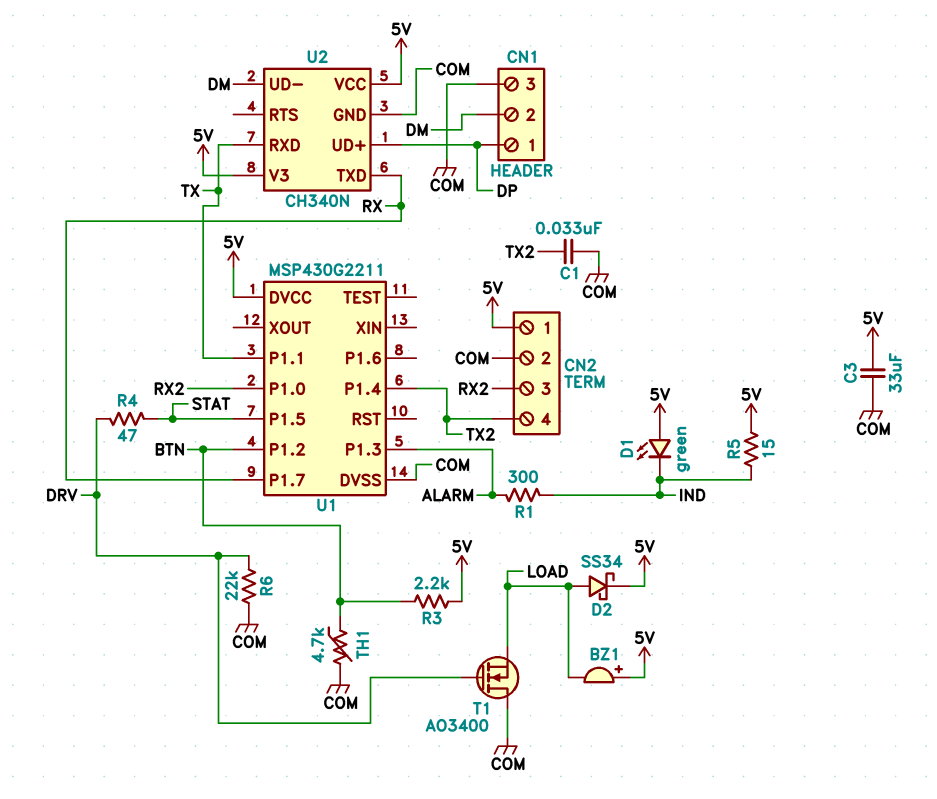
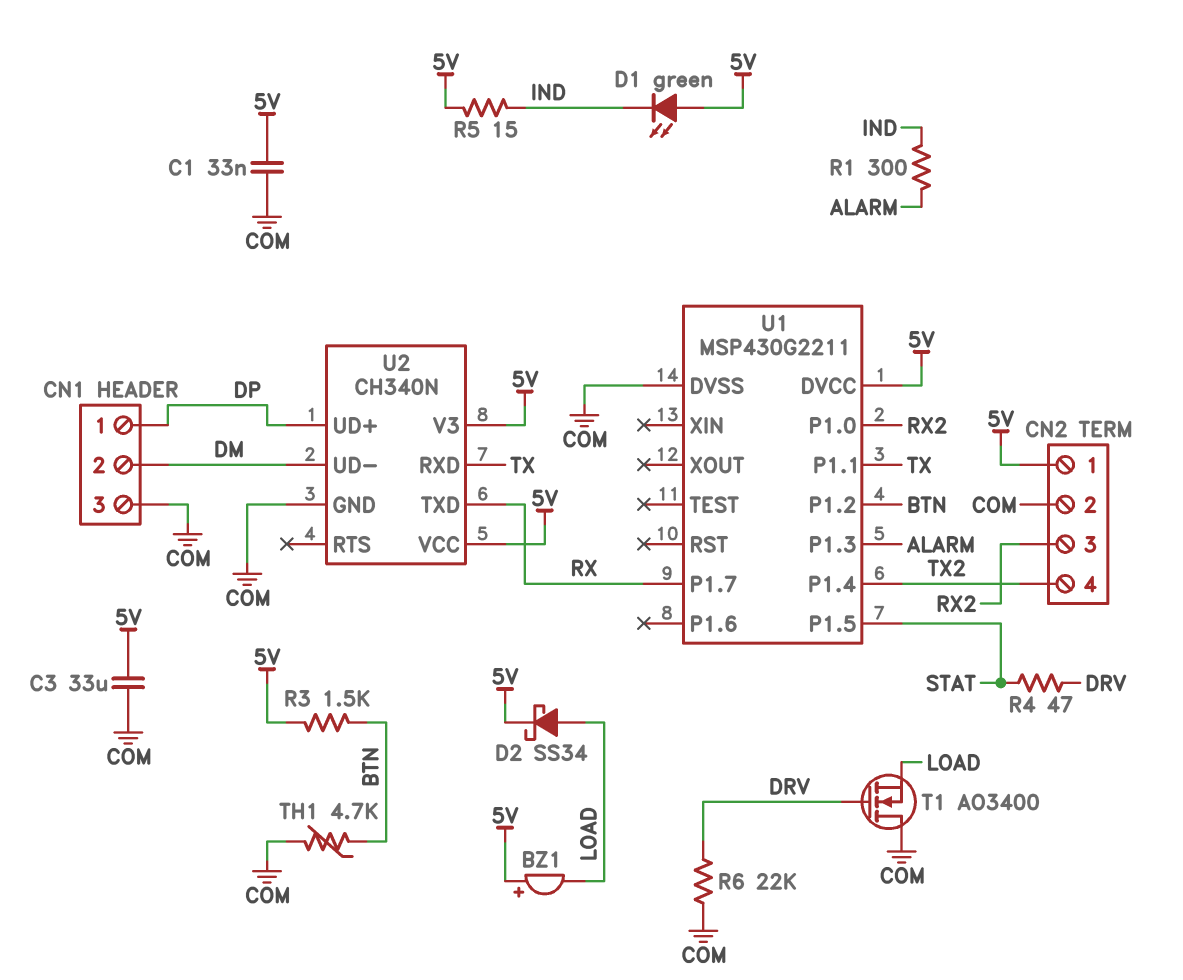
C1: 33nF (COM, TX2) -> 33nF (5V, COM)
R3: 2.2k (5V, BTN) -> 1.5k (5V, BTN)

